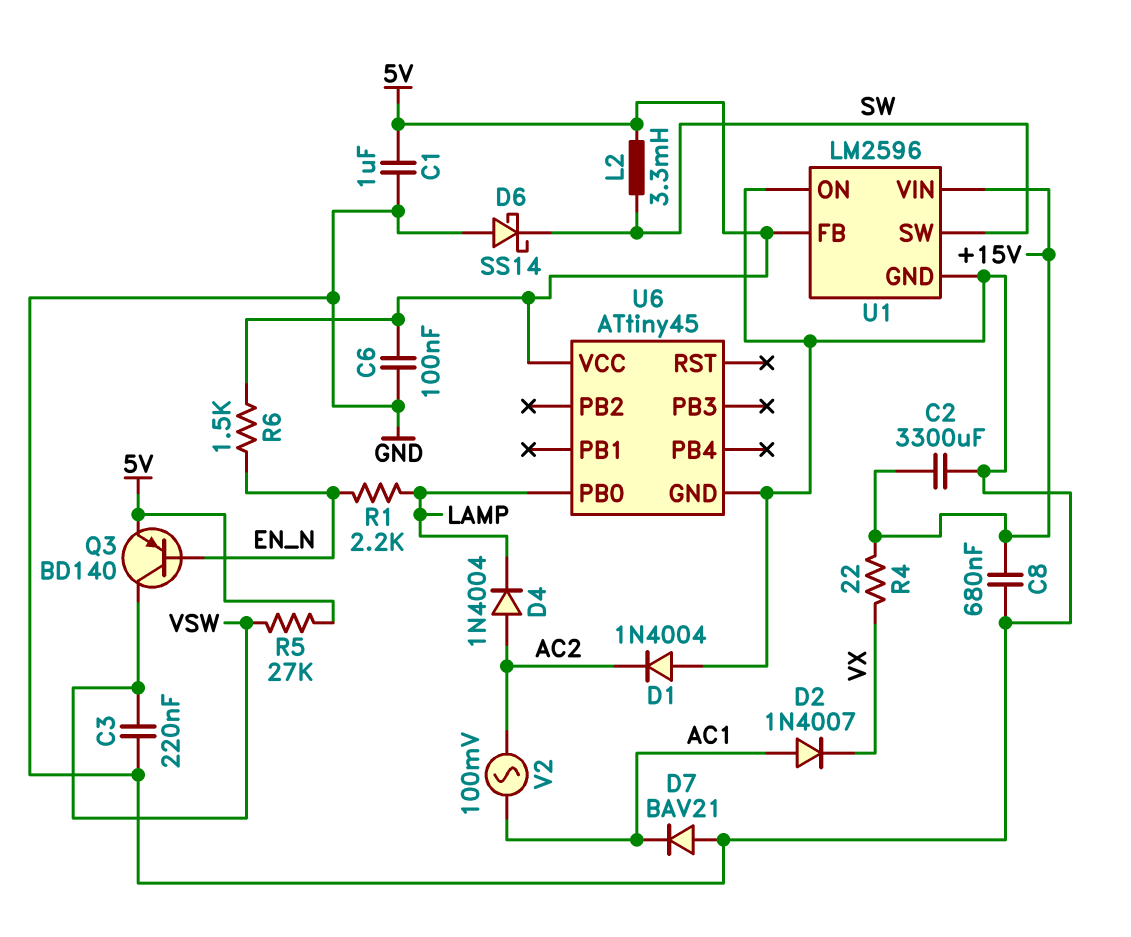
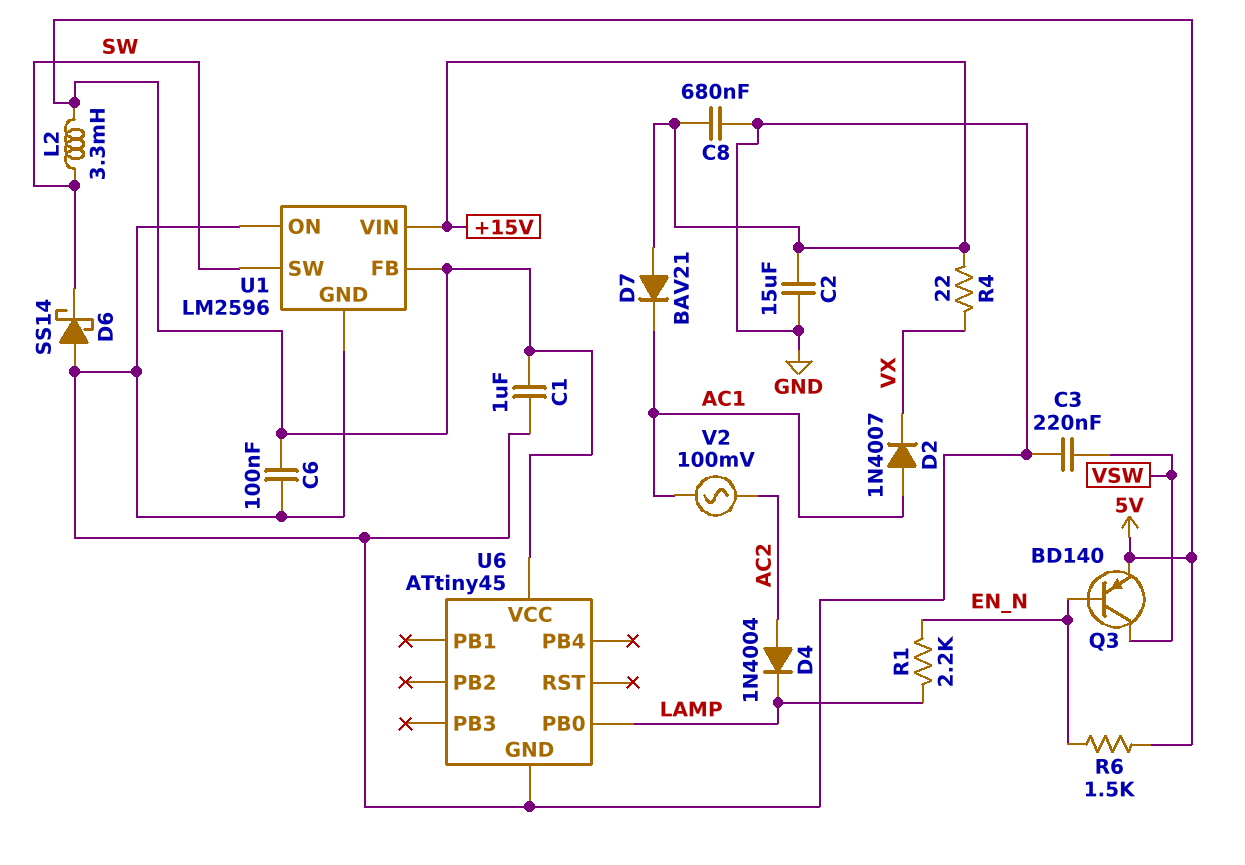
C2: 3300uF (+15V, GND) -> 15uF (+15V, GND)
D1: diode 1N4004 (A GND, K AC2) -> none
D7: diode BAV21 (A GND, K AC1) -> diode BAV21 (A +15V, K AC1)
R5: 27k (5V, VSW) -> none

